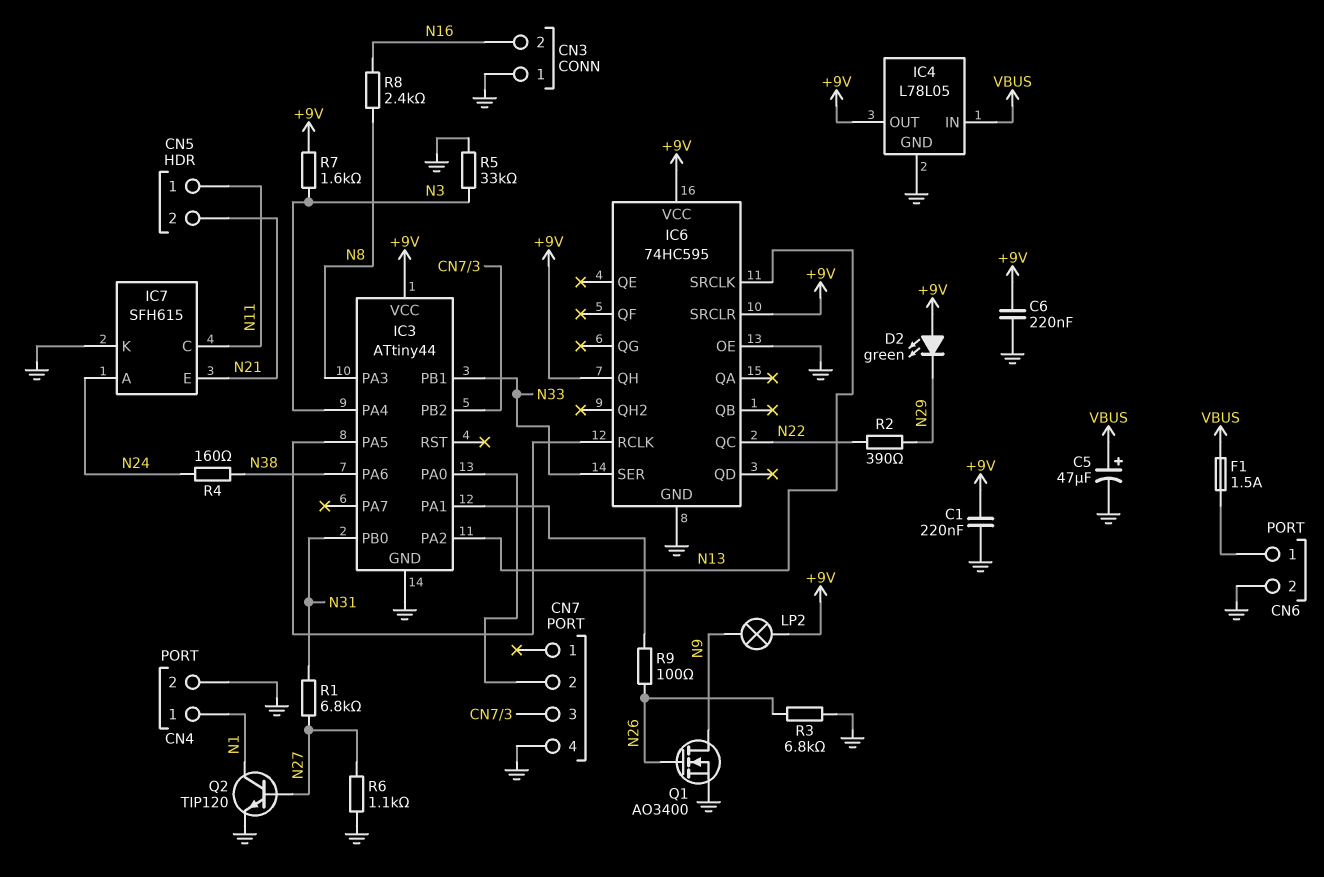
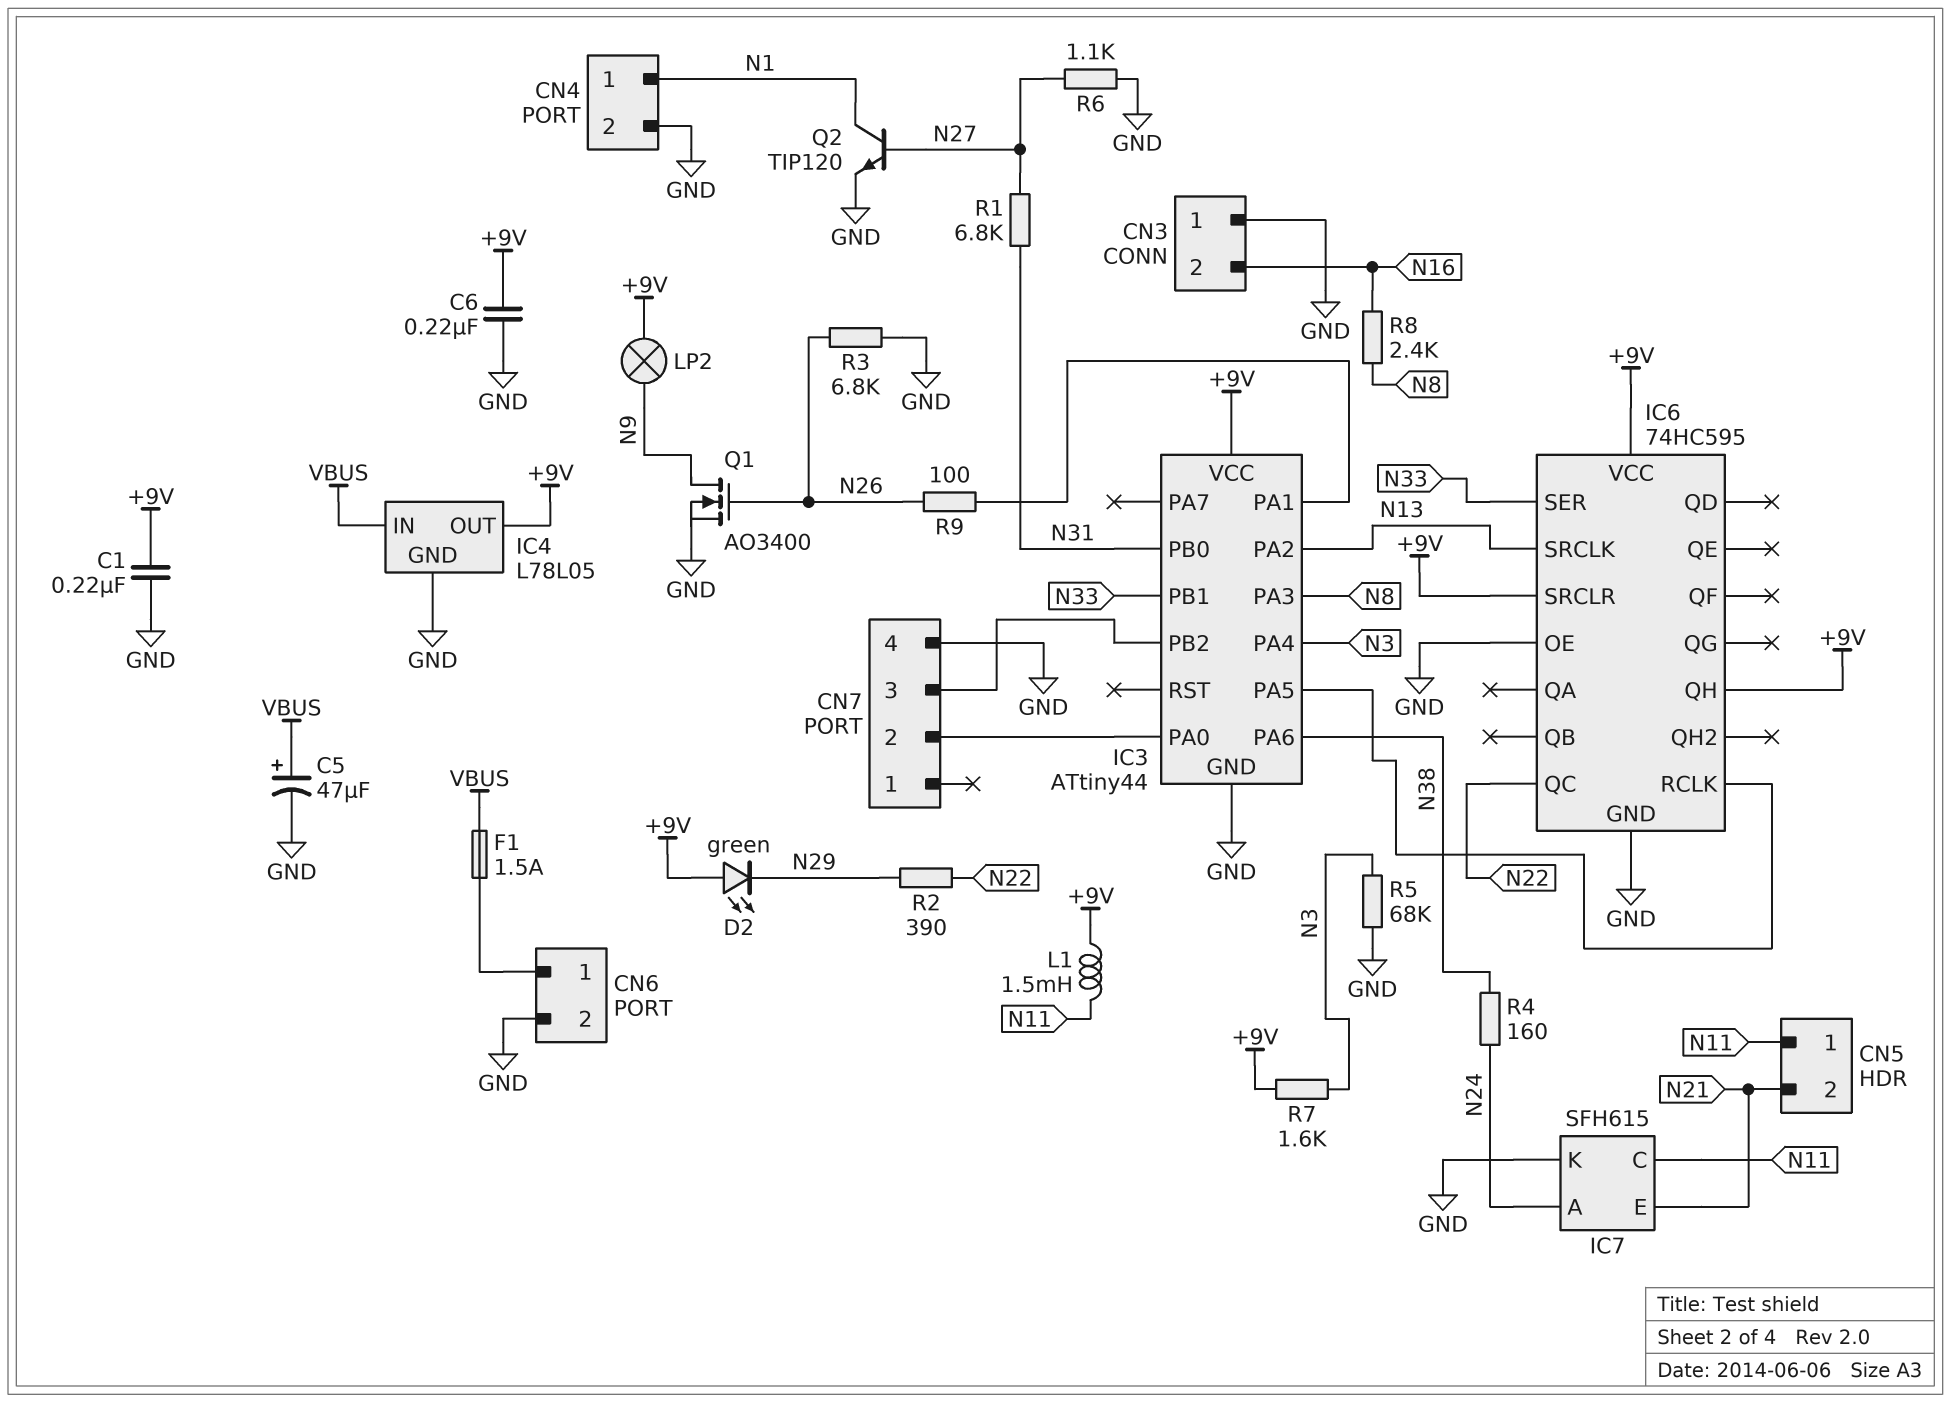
L1: none -> 1.5mH (+9V, N11)
R5: 33k (GND, N3) -> 68k (GND, N3)

